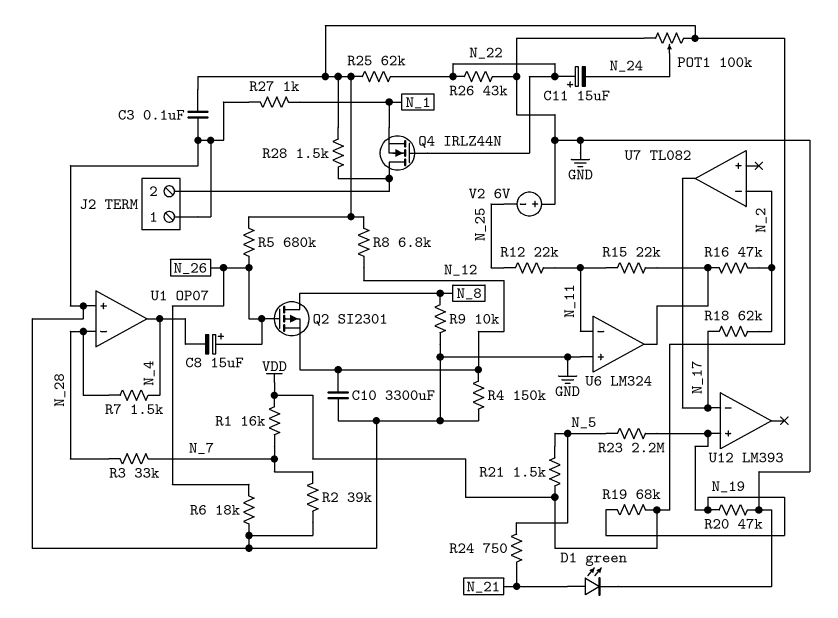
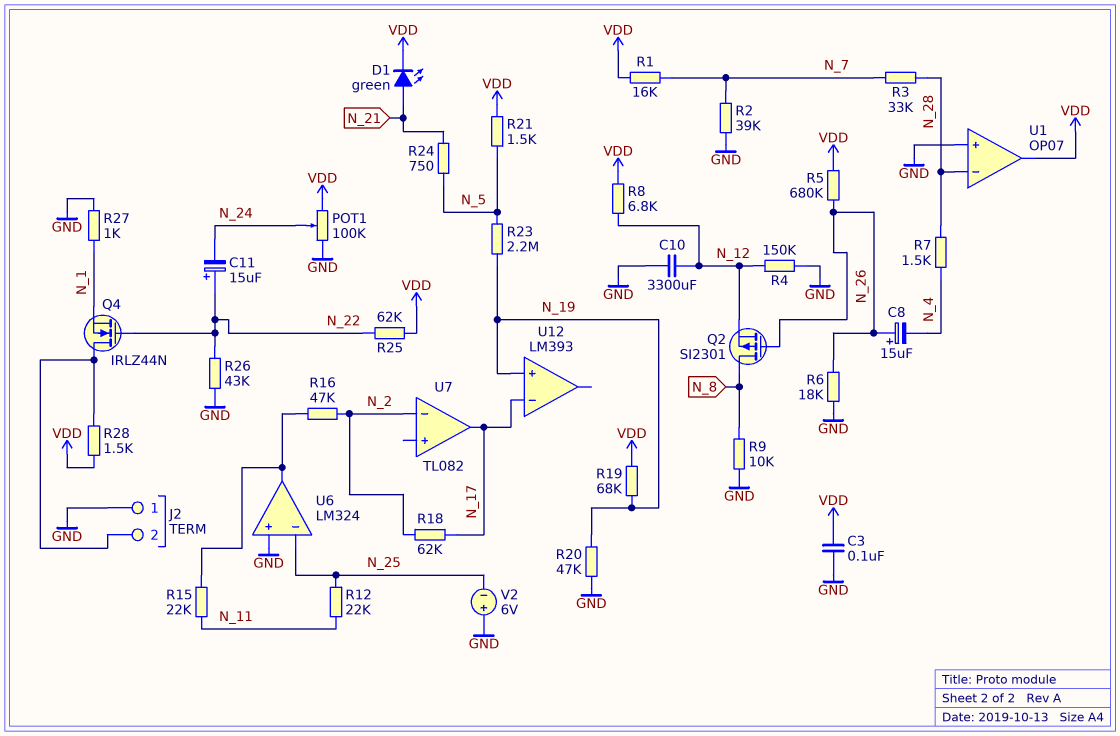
D1: LED green (A N_21, K GND) -> LED green (A N_21, K VDD)
U1 pin out: N_4 -> VDD
U6 pin in-: N_11 -> N_25

